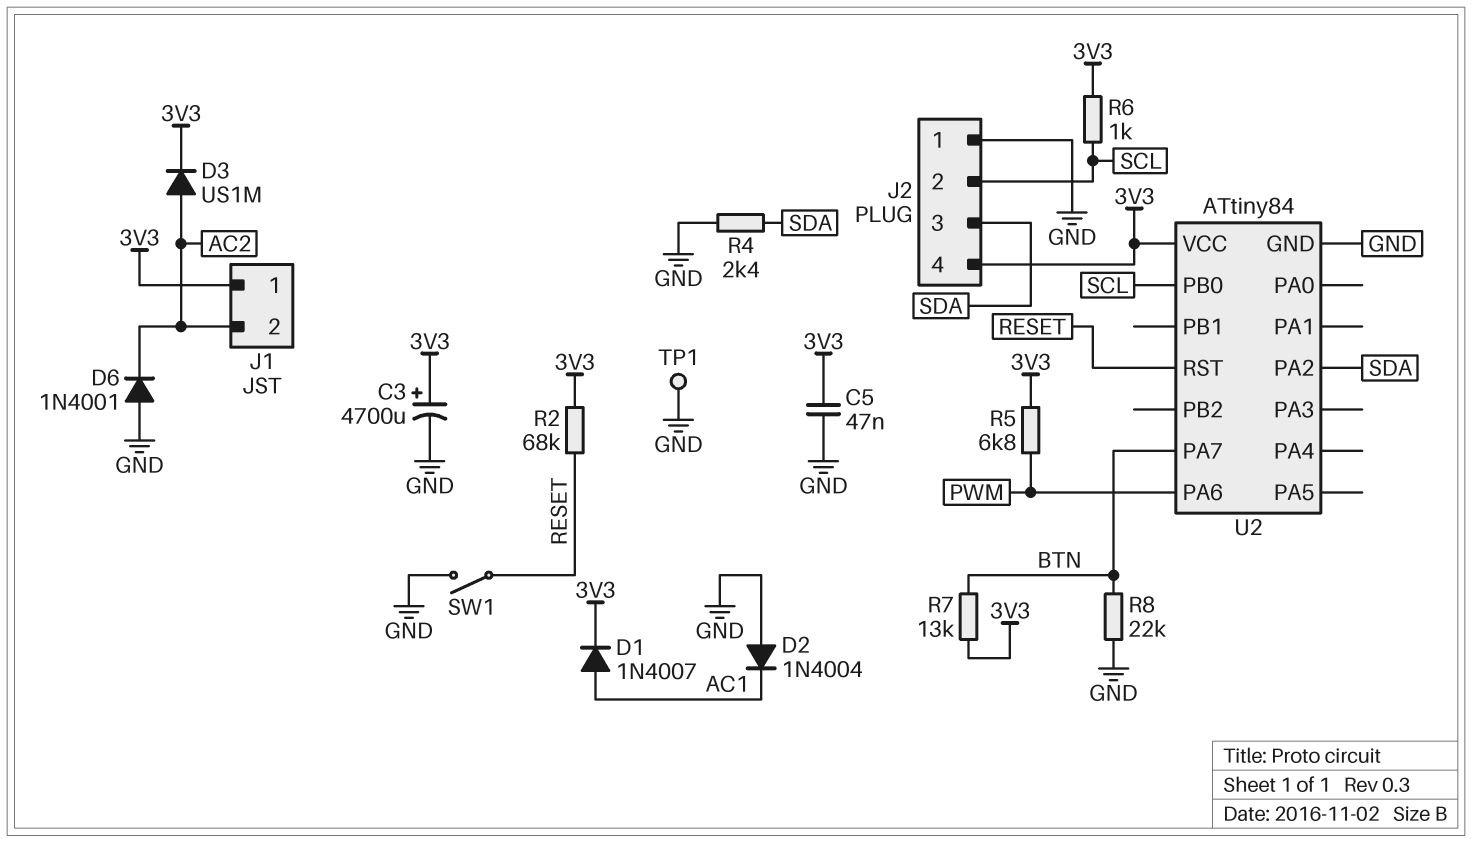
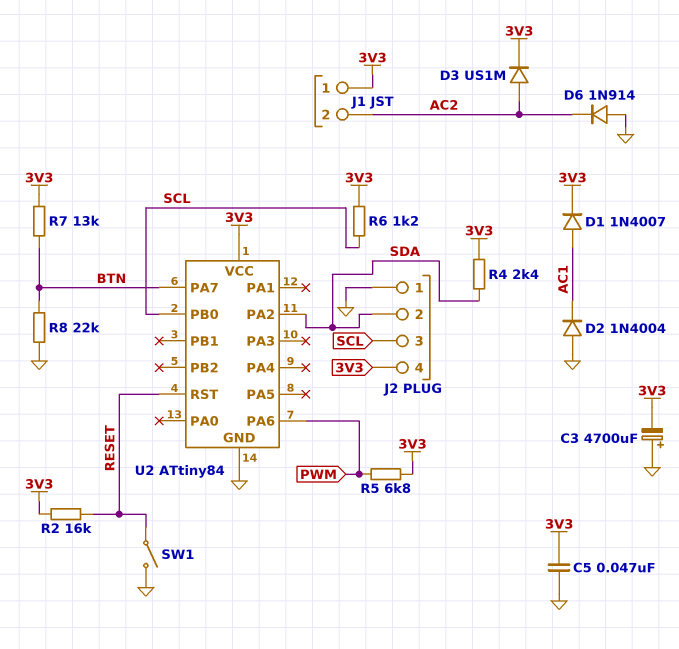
C3: 4700uF (plus 3V3, minus GND) -> 4700uF (plus GND, minus 3V3)
D6: diode 1N4001 (A GND, K AC2) -> diode 1N914 (A GND, K AC2)
J2 pin 2: SCL -> SDA
J2 pin 3: SDA -> SCL
R2: 68k (3V3, RESET) -> 16k (3V3, RESET)
R4: 2.4k (GND, SDA) -> 2.4k (3V3, SDA)
R6: 1k (3V3, SCL) -> 1.2k (3V3, SCL)
TP1: test point (GND) -> none

